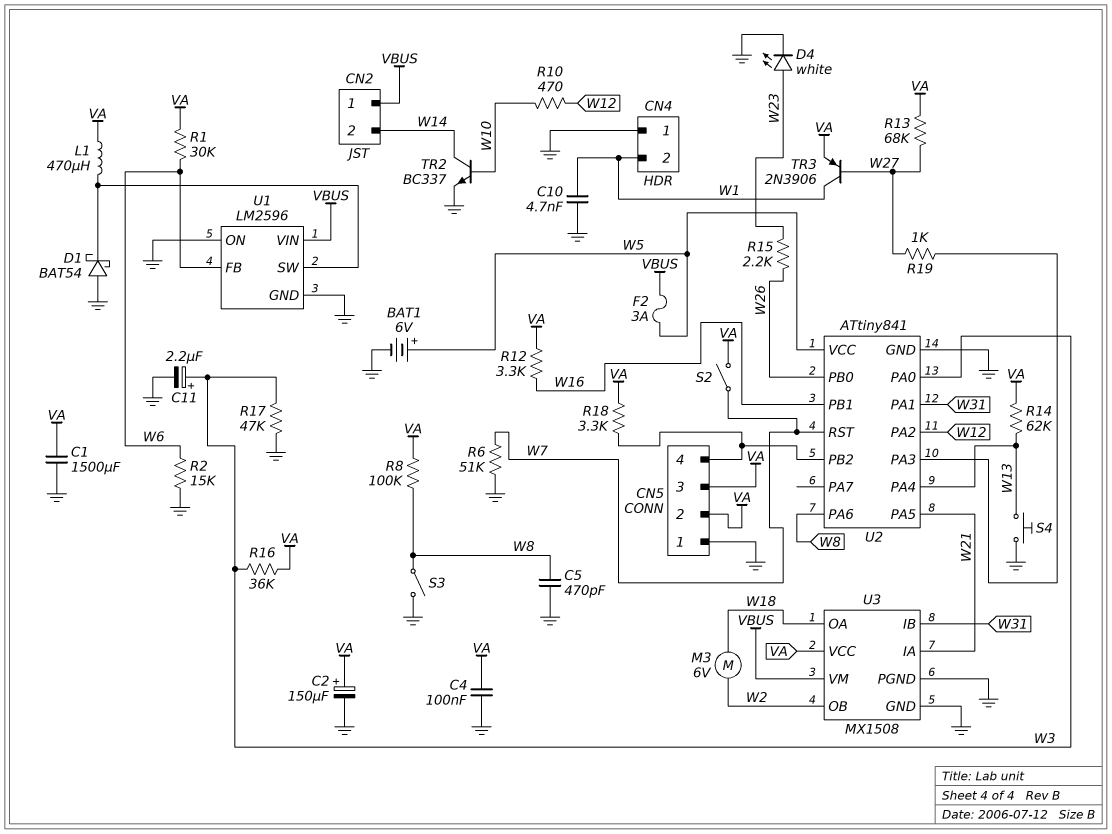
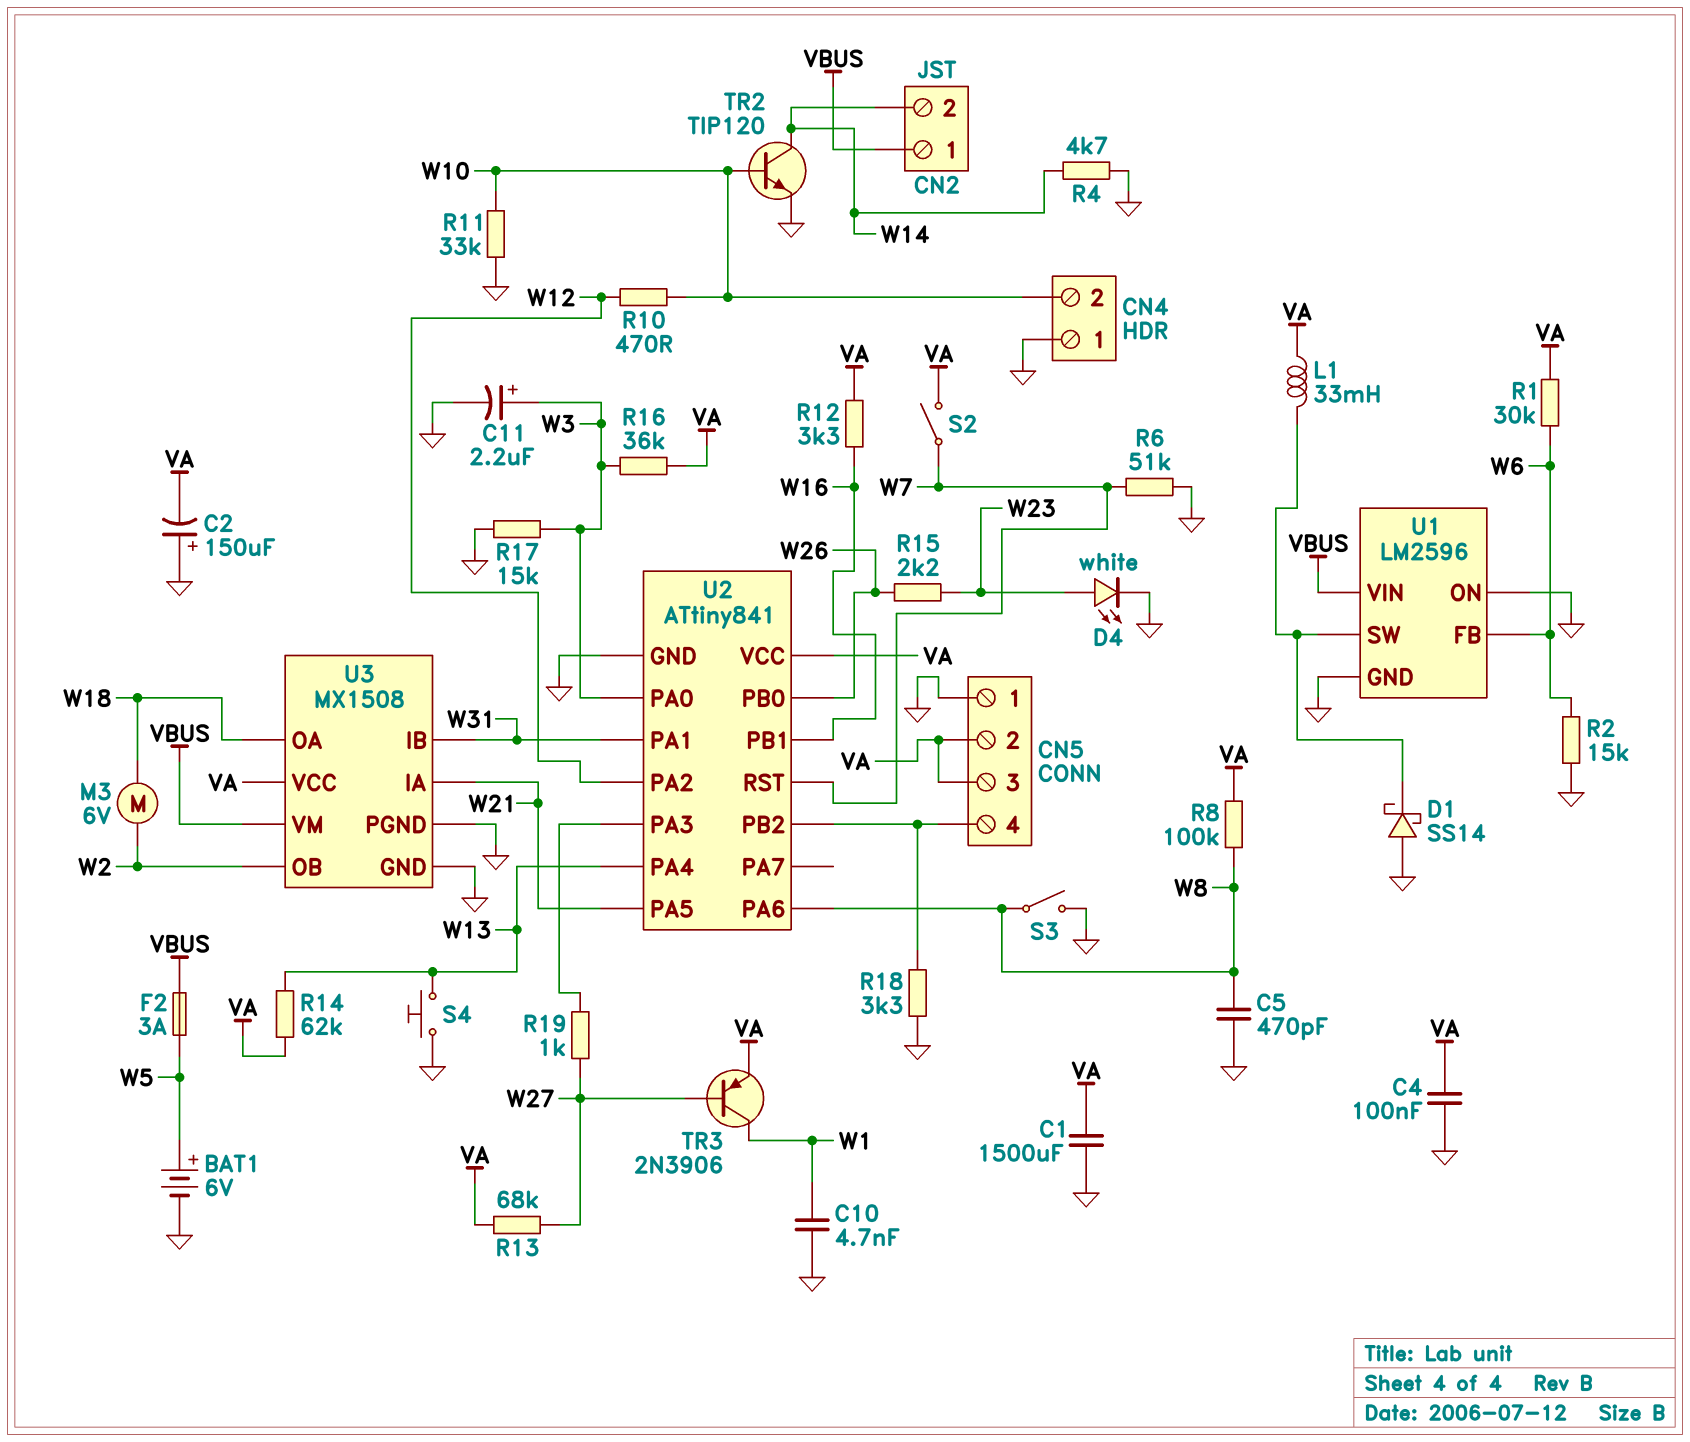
C2: 150uF (plus VA, minus GND) -> 150uF (plus GND, minus VA)
CN4 pin 2: W1 -> W10
D1: schottky BAT54 (A GND, K U1/SW) -> schottky SS14 (A GND, K U1/SW)
L1: 470uH (U1/SW, VA) -> 33mH (U1/SW, VA)
R4: none -> 4.7k (GND, W14)
R11: none -> 33k (GND, W10)
R17: 47k (GND, W3) -> 15k (GND, W3)
R18: 3.3k (CN5/4, VA) -> 3.3k (CN5/4, GND)
TR2: NPN BC337 (B W10, C W14, E GND) -> NPN TIP120 (B W10, C W14, E GND)
U2 pin VCC: W5 -> VA

